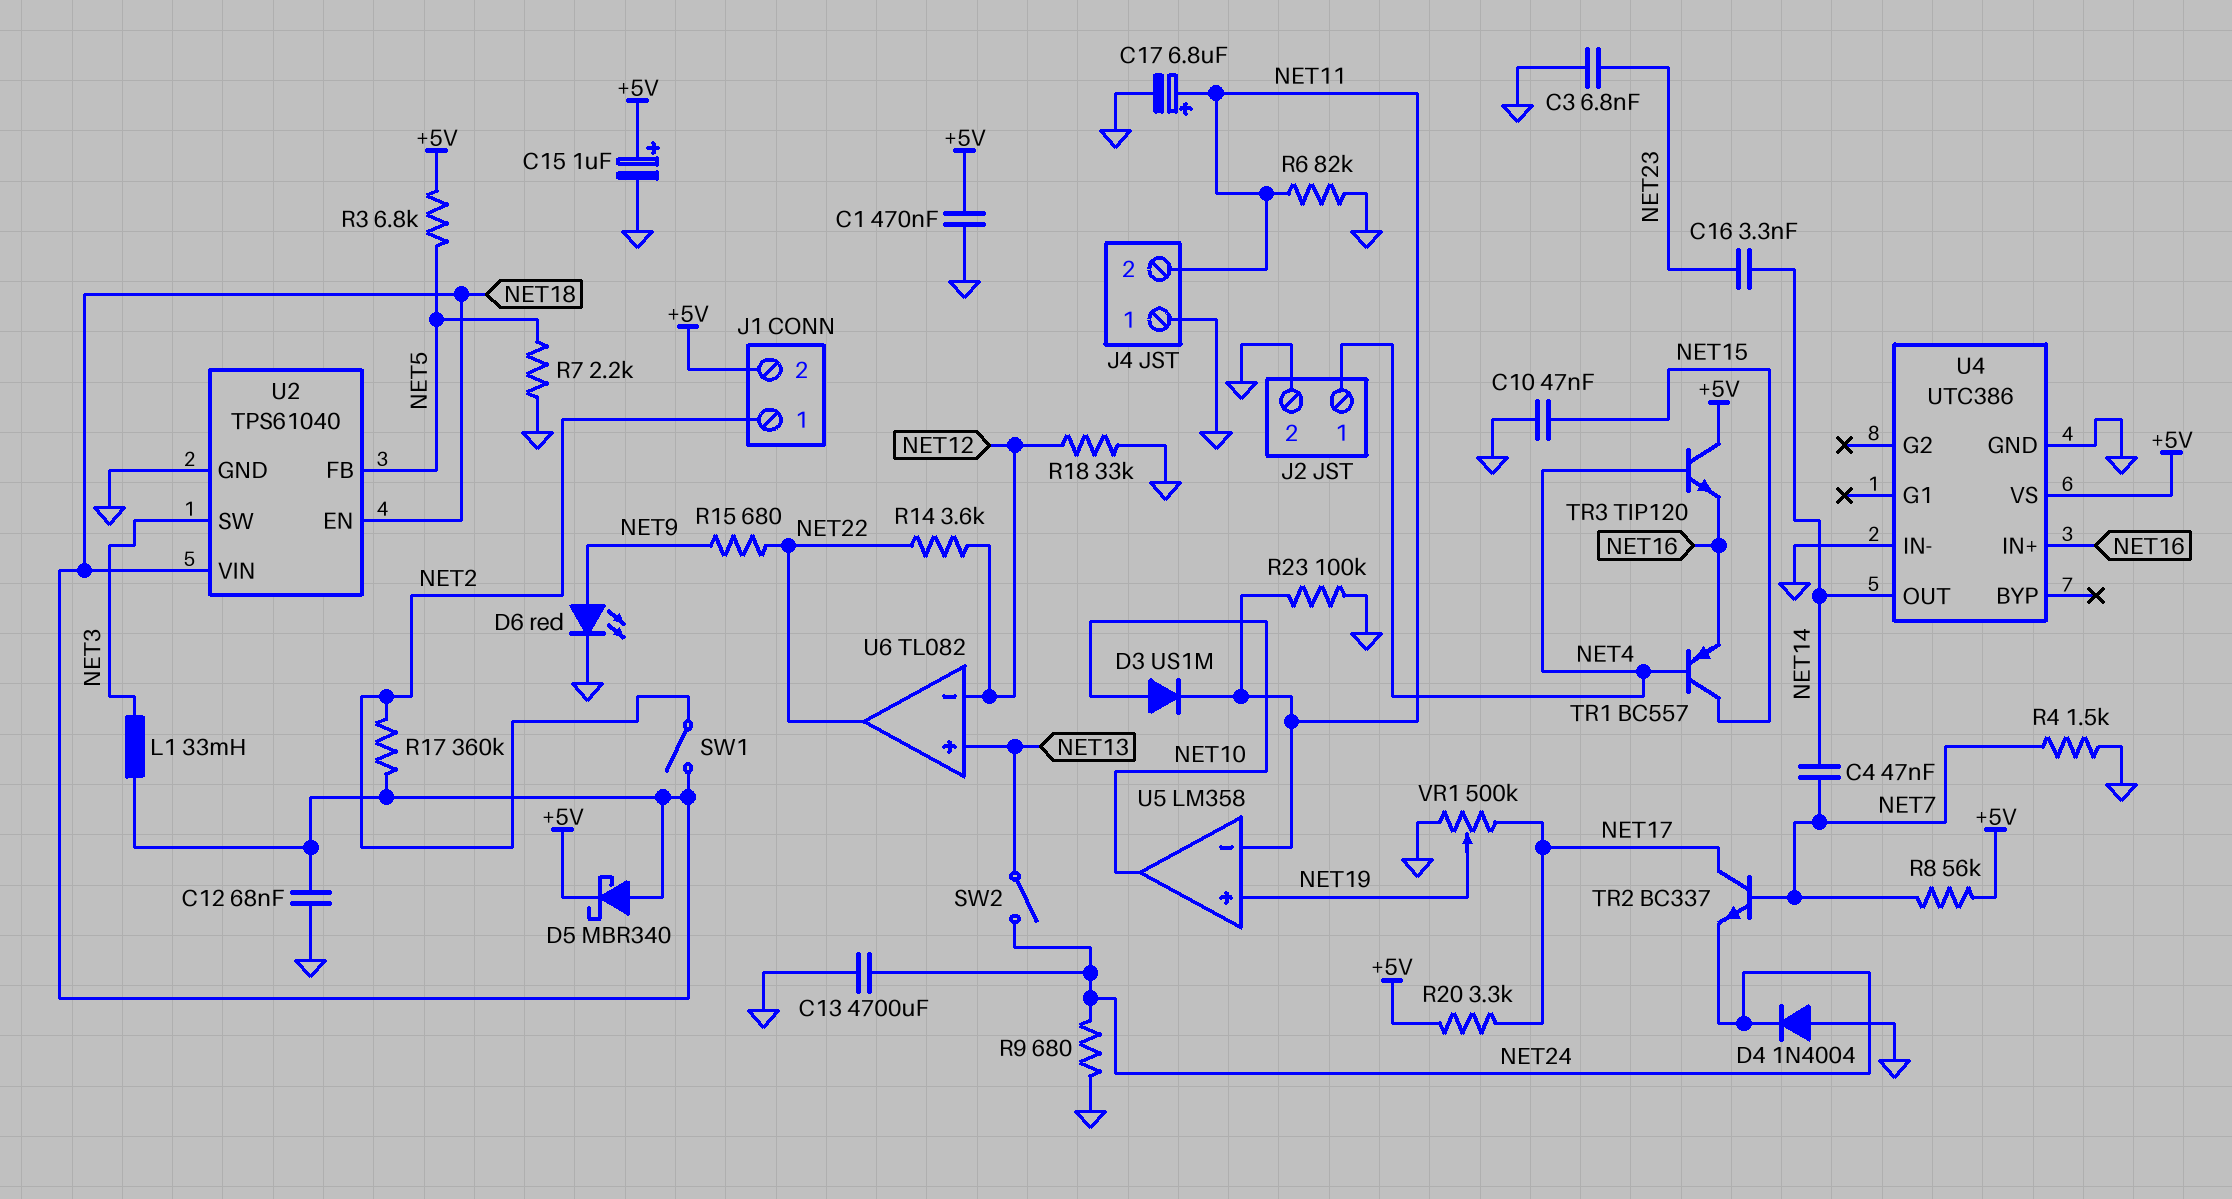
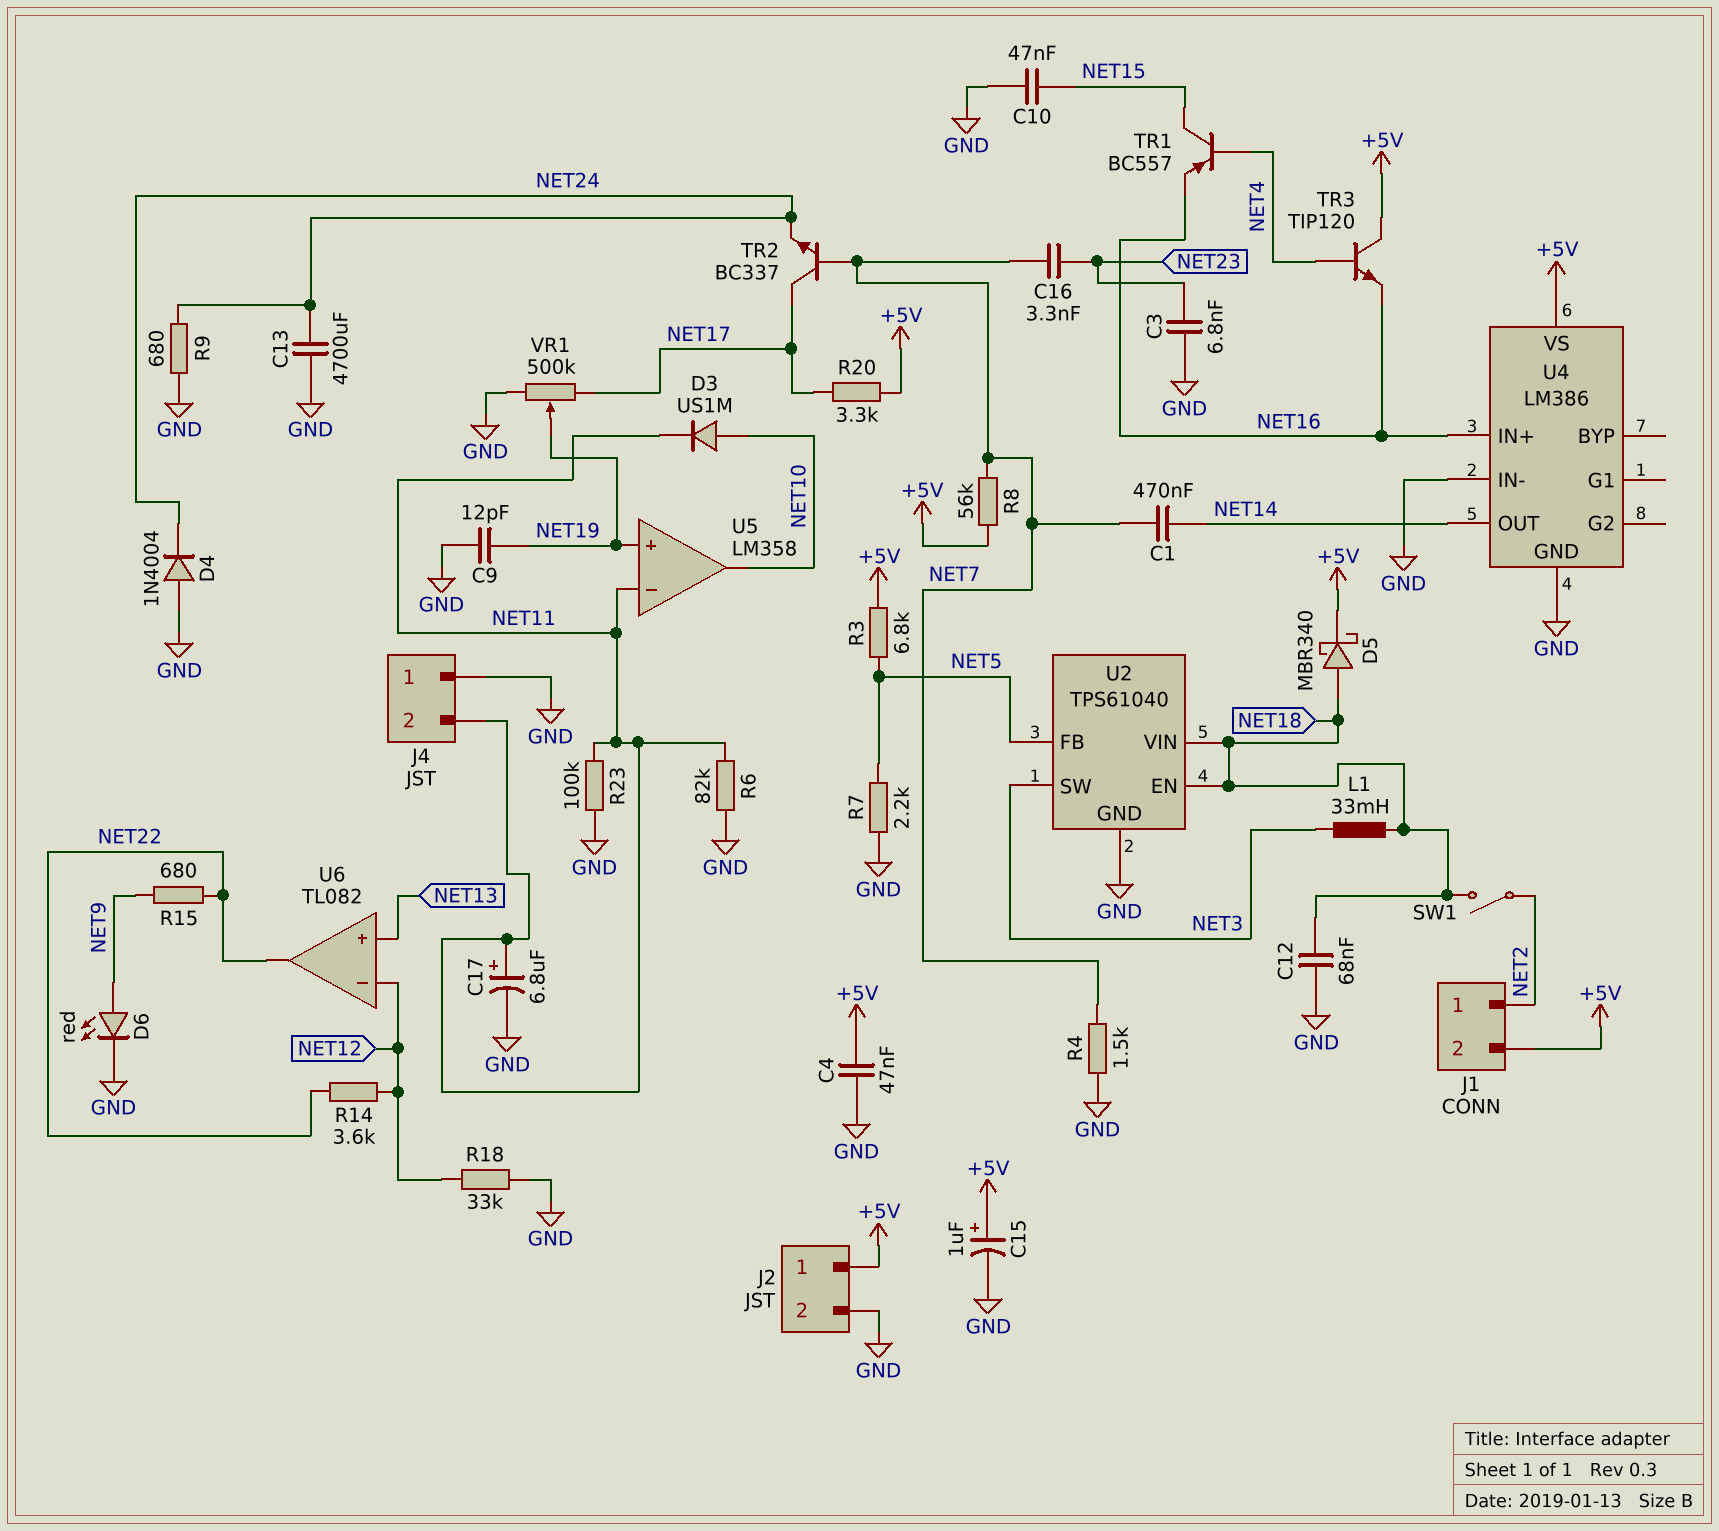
C1: 470nF (+5V, GND) -> 470nF (NET7, NET14)
C4: 47nF (NET7, NET14) -> 47nF (+5V, GND)
C9: none -> 12pF (GND, NET19)
C16: 3.3nF (NET14, NET23) -> 3.3nF (NET7, NET23)
J2 pin 1: NET4 -> +5V
R17: 360k (NET2, NET18) -> none
SW2: switch (NET13, NET24) -> none
U4: UTC386 -> LM386

